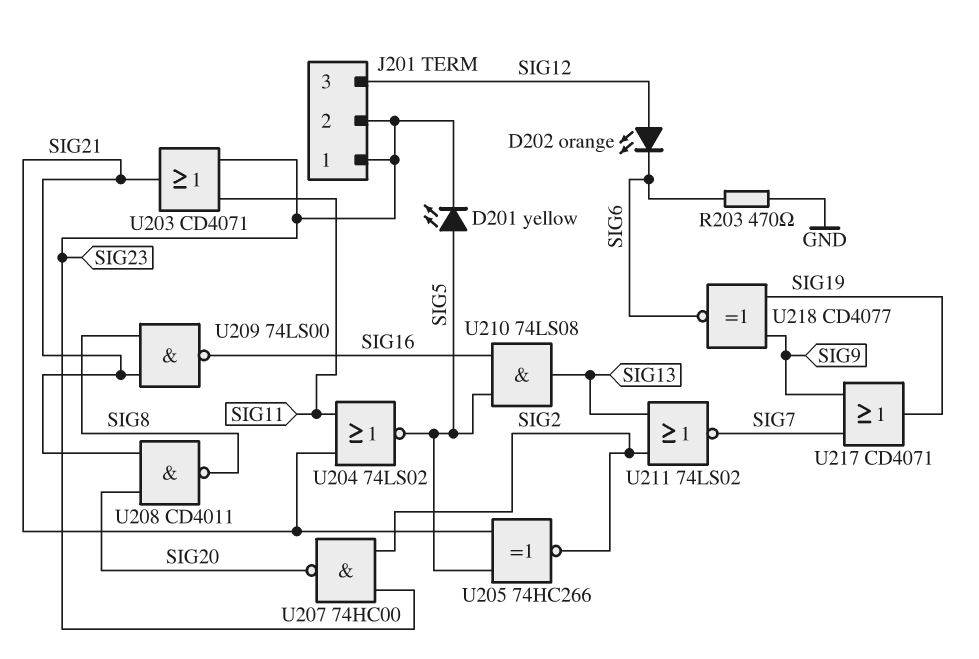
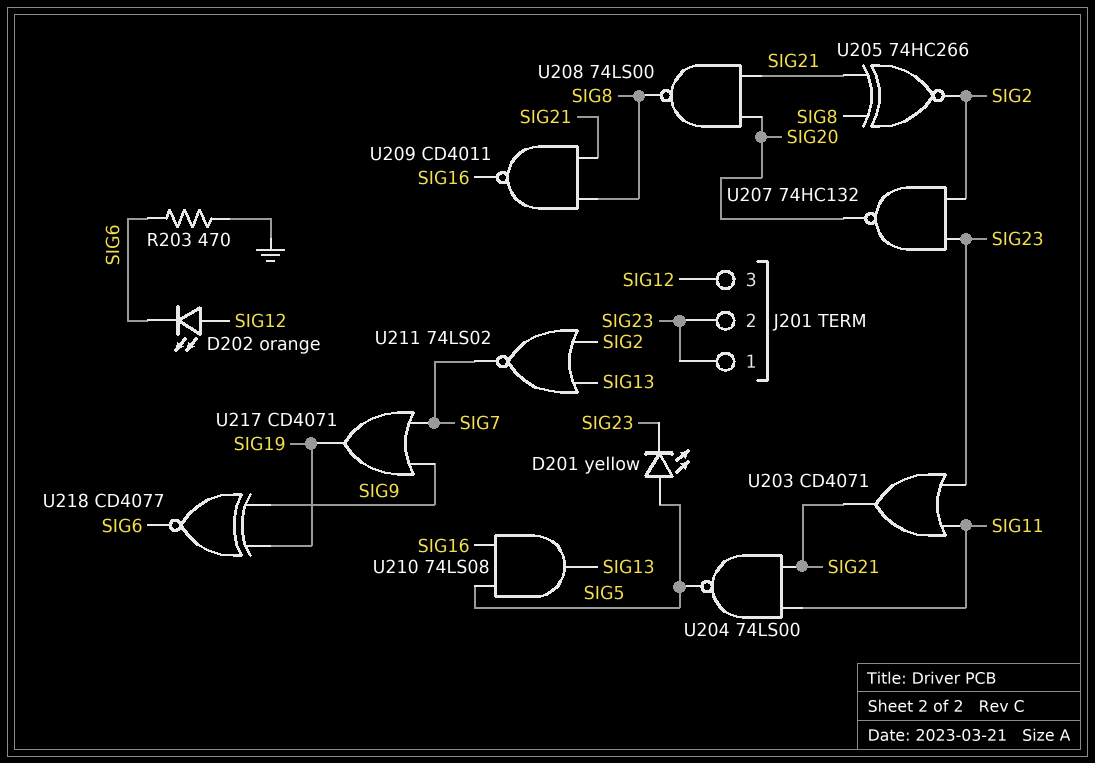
U204: NOR 74LS02 (in SIG11, in SIG21, out SIG5) -> NAND 74LS00 (in SIG11, in SIG21, out SIG5)
U205: XNOR 74HC266 (in SIG5, in SIG21, out SIG2) -> XNOR 74HC266 (in SIG8, in SIG21, out SIG2)
U207: NAND 74HC00 (in SIG2, in SIG23, out SIG20) -> NAND 74HC132 (in SIG2, in SIG23, out SIG20)
U208: NAND CD4011 (in SIG20, in SIG21, out SIG8) -> NAND 74LS00 (in SIG20, in SIG21, out SIG8)
U209: NAND 74LS00 (in SIG8, in SIG21, out SIG16) -> NAND CD4011 (in SIG8, in SIG21, out SIG16)

